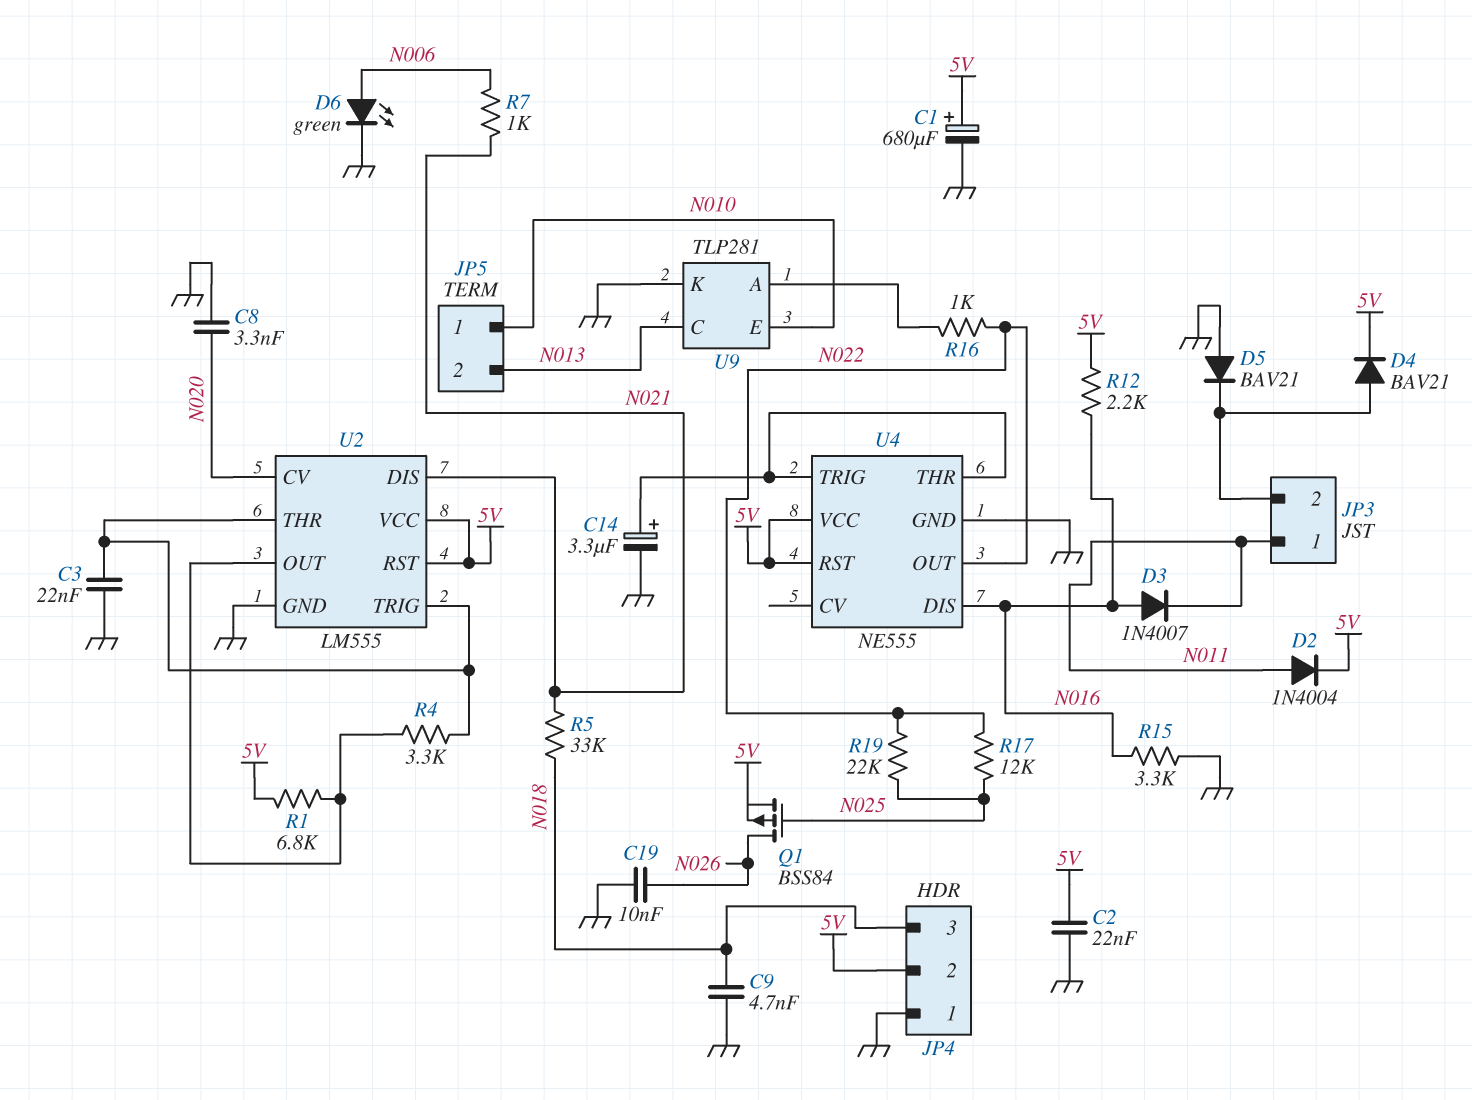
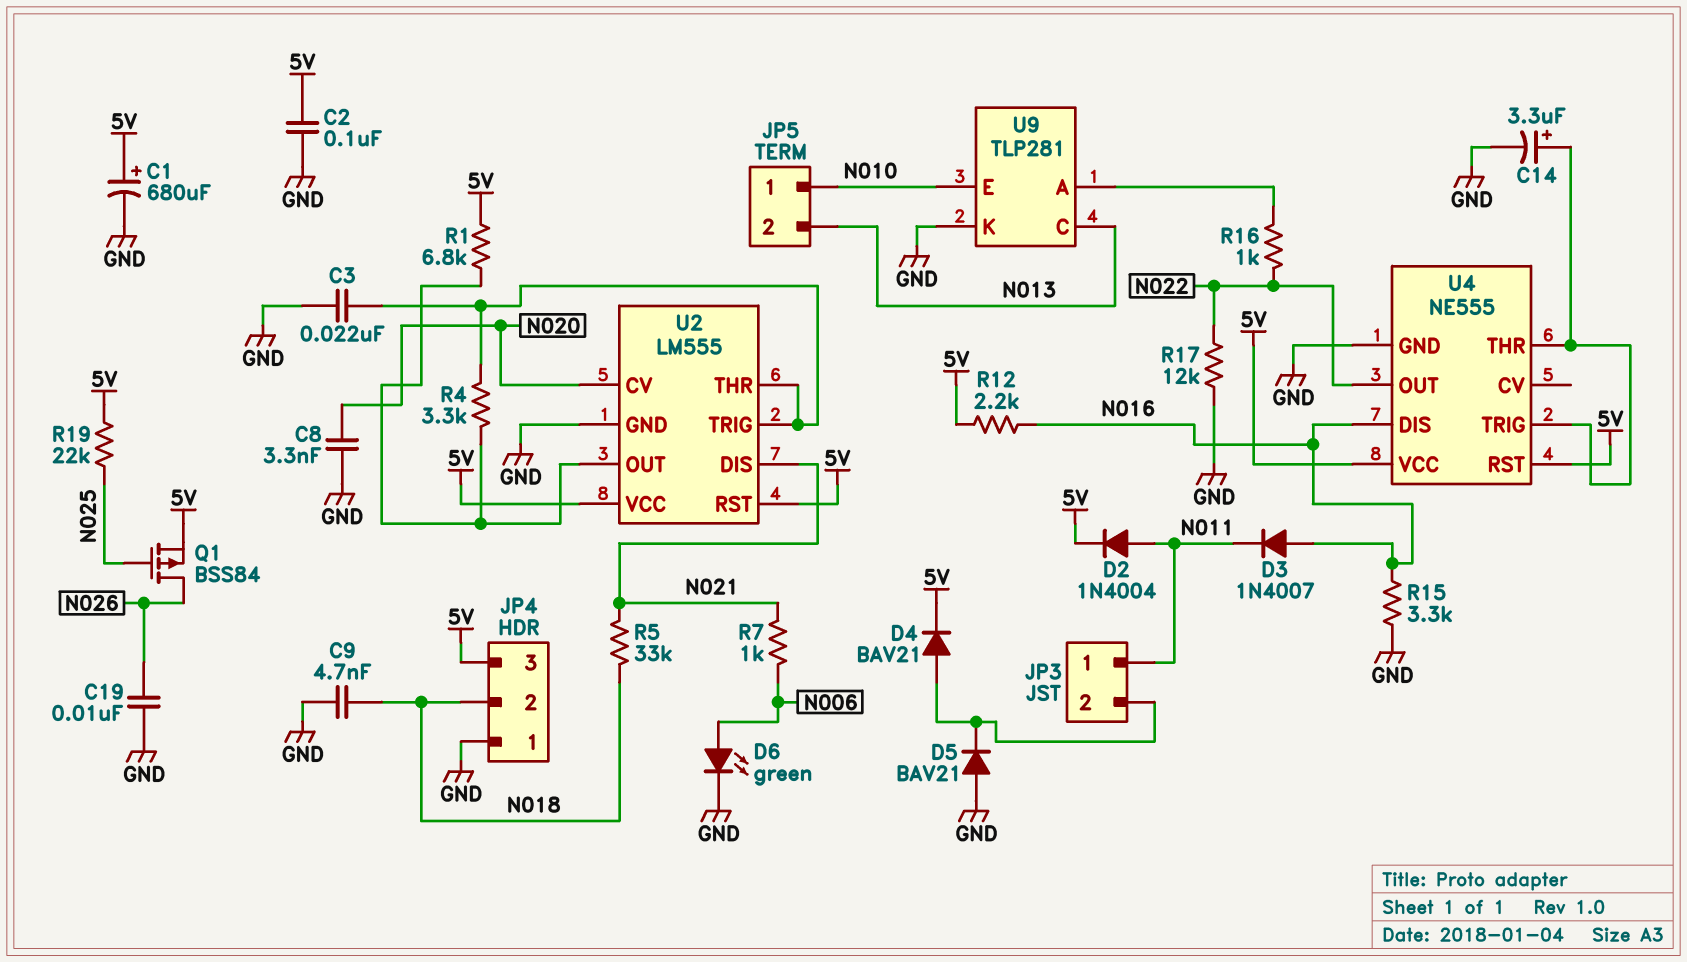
C2: 22nF (5V, GND) -> 100nF (5V, GND)
JP4 pin 2: 5V -> N018
JP4 pin 3: N018 -> 5V
R17: 12k (N022, N025) -> 12k (GND, N022)
R19: 22k (N022, N025) -> 22k (5V, N025)

